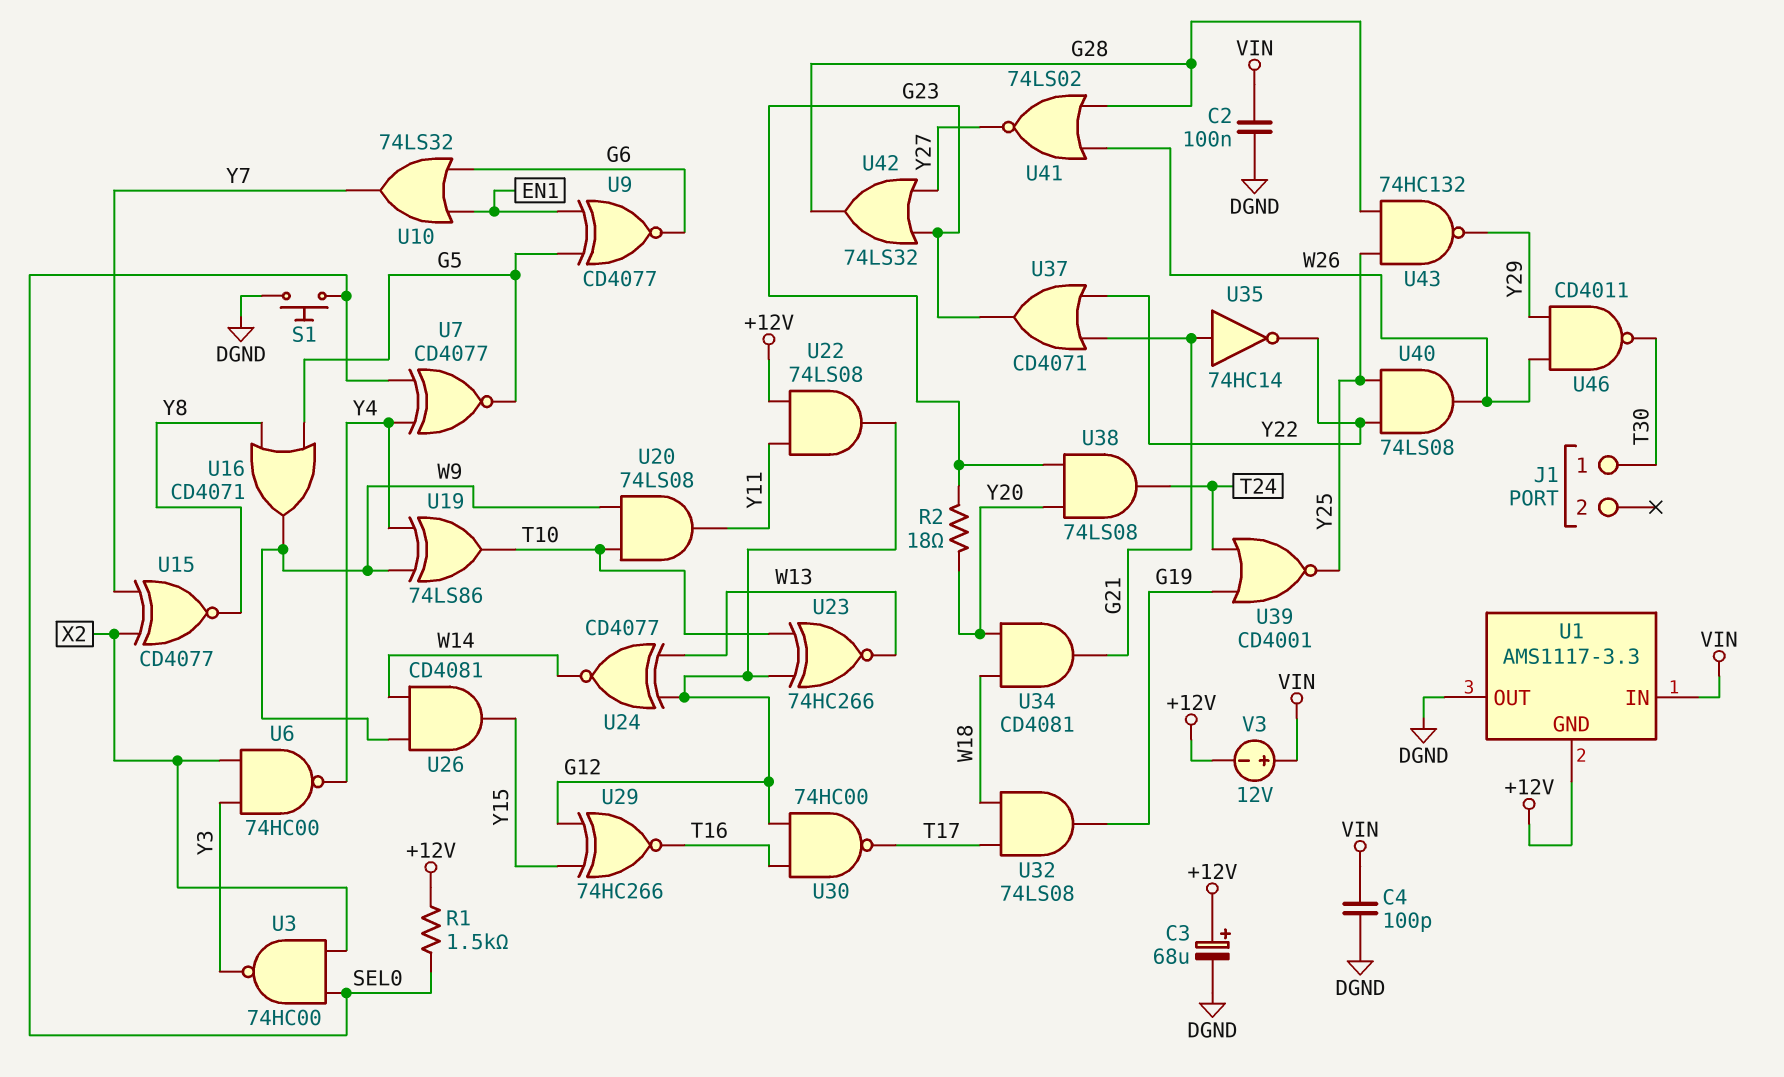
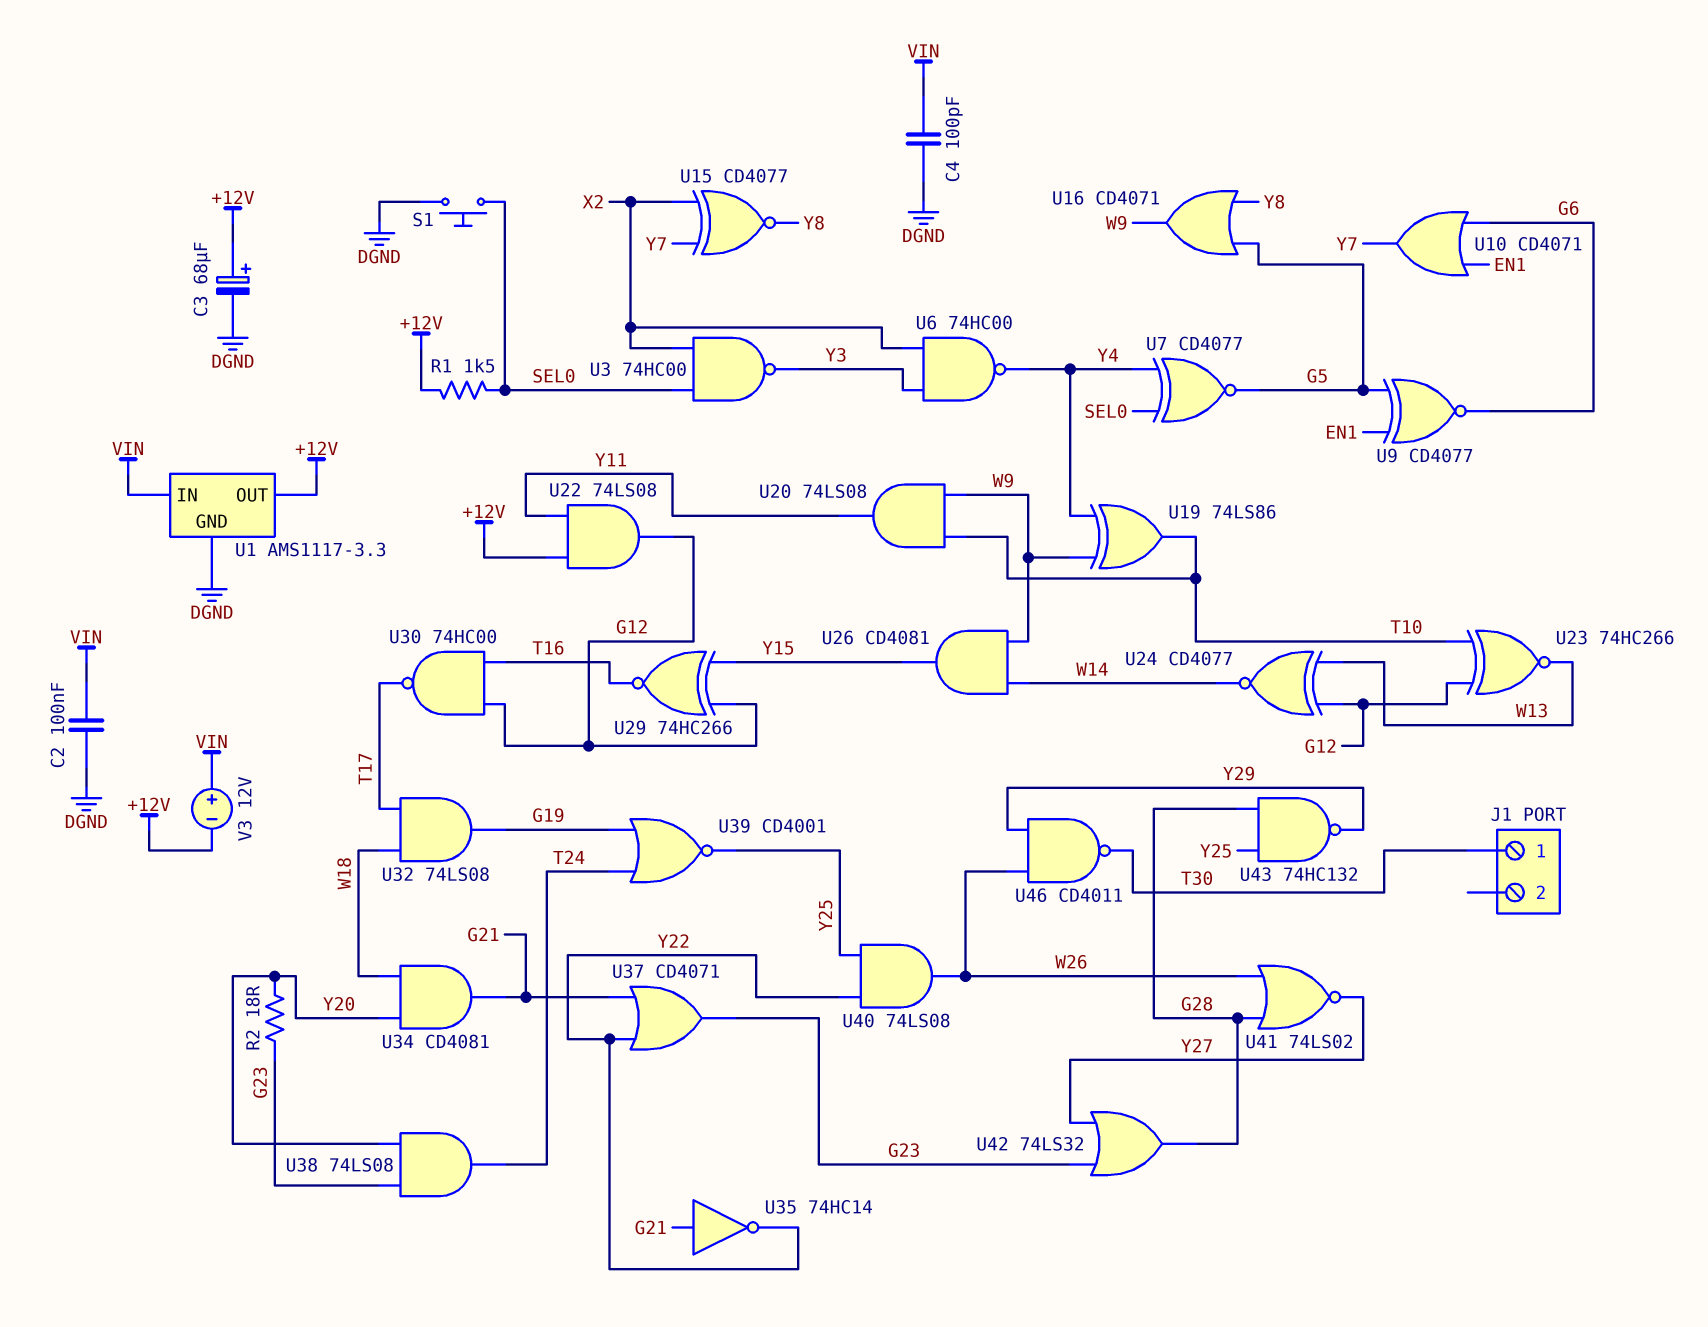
U1 pin GND: +12V -> DGND
U1 pin OUT: DGND -> +12V
U10: OR 74LS32 (in EN1, in G6, out Y7) -> OR CD4071 (in EN1, in G6, out Y7)

